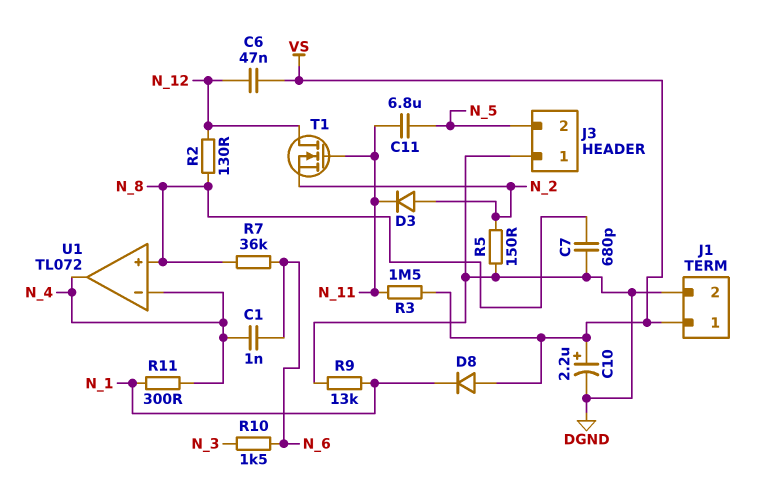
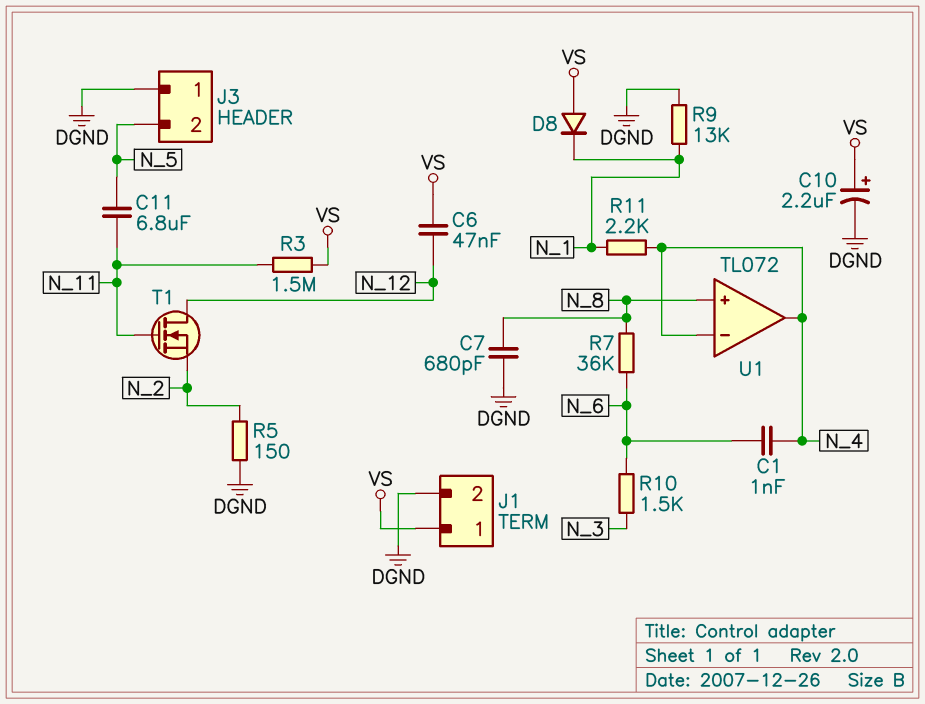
D3: diode (A N_2, K N_11) -> none
R2: 130 (N_8, N_12) -> none
R11: 300 (N_1, N_4) -> 2.2k (N_1, N_4)

